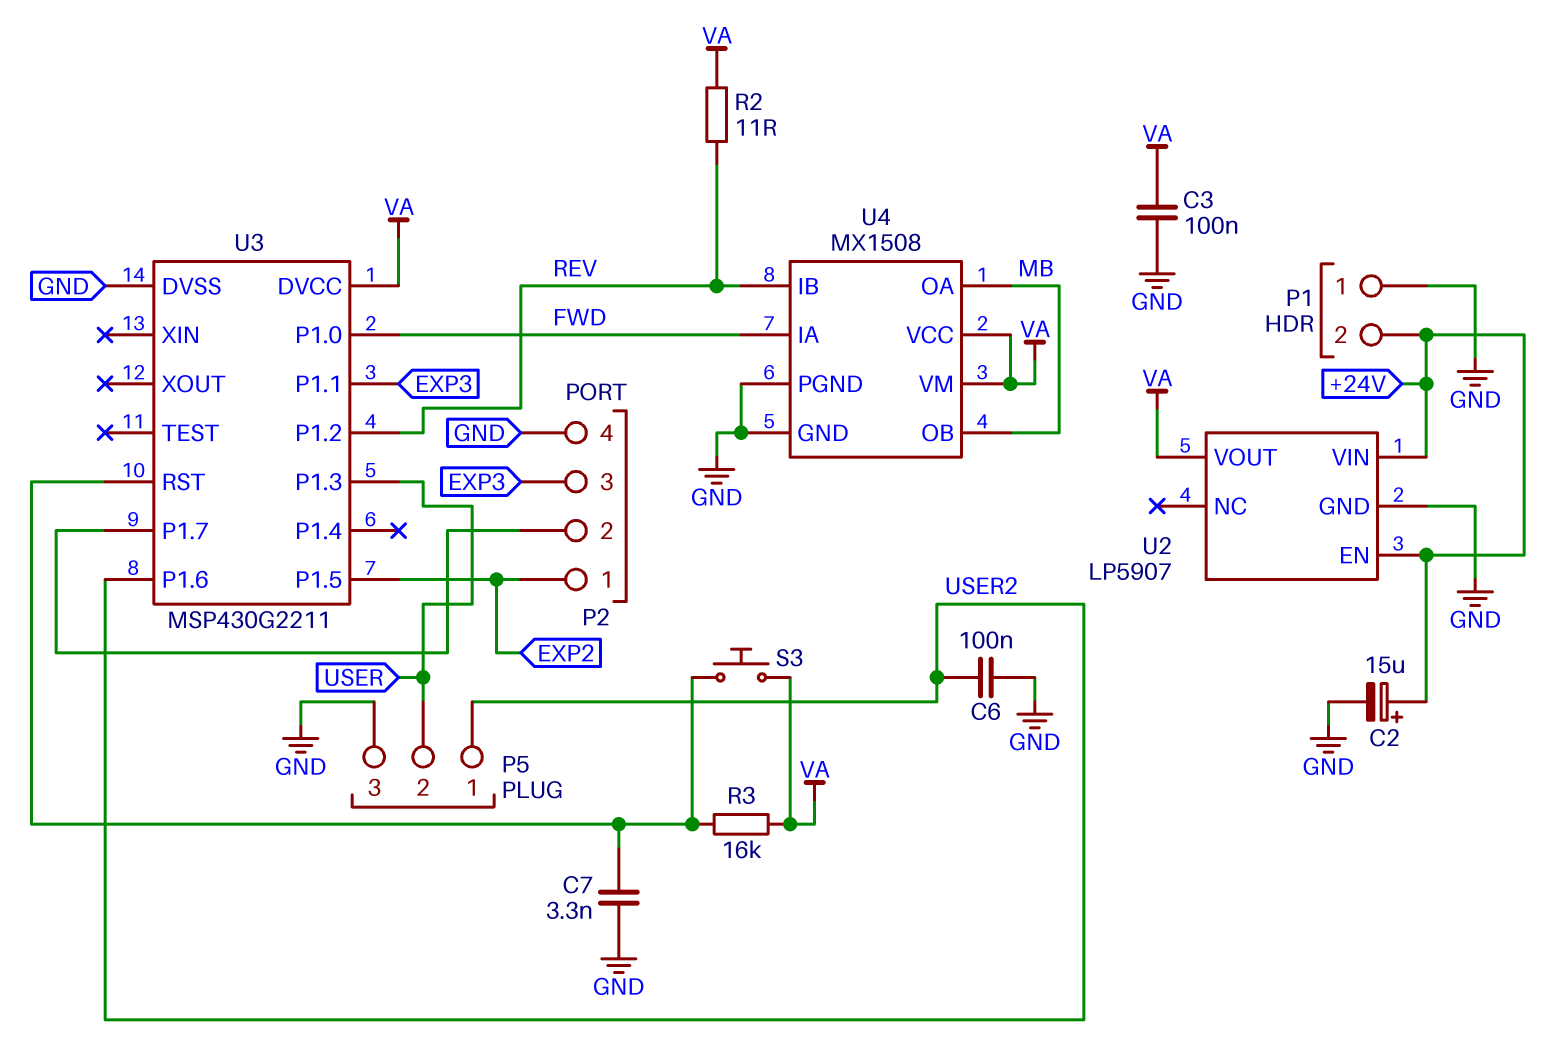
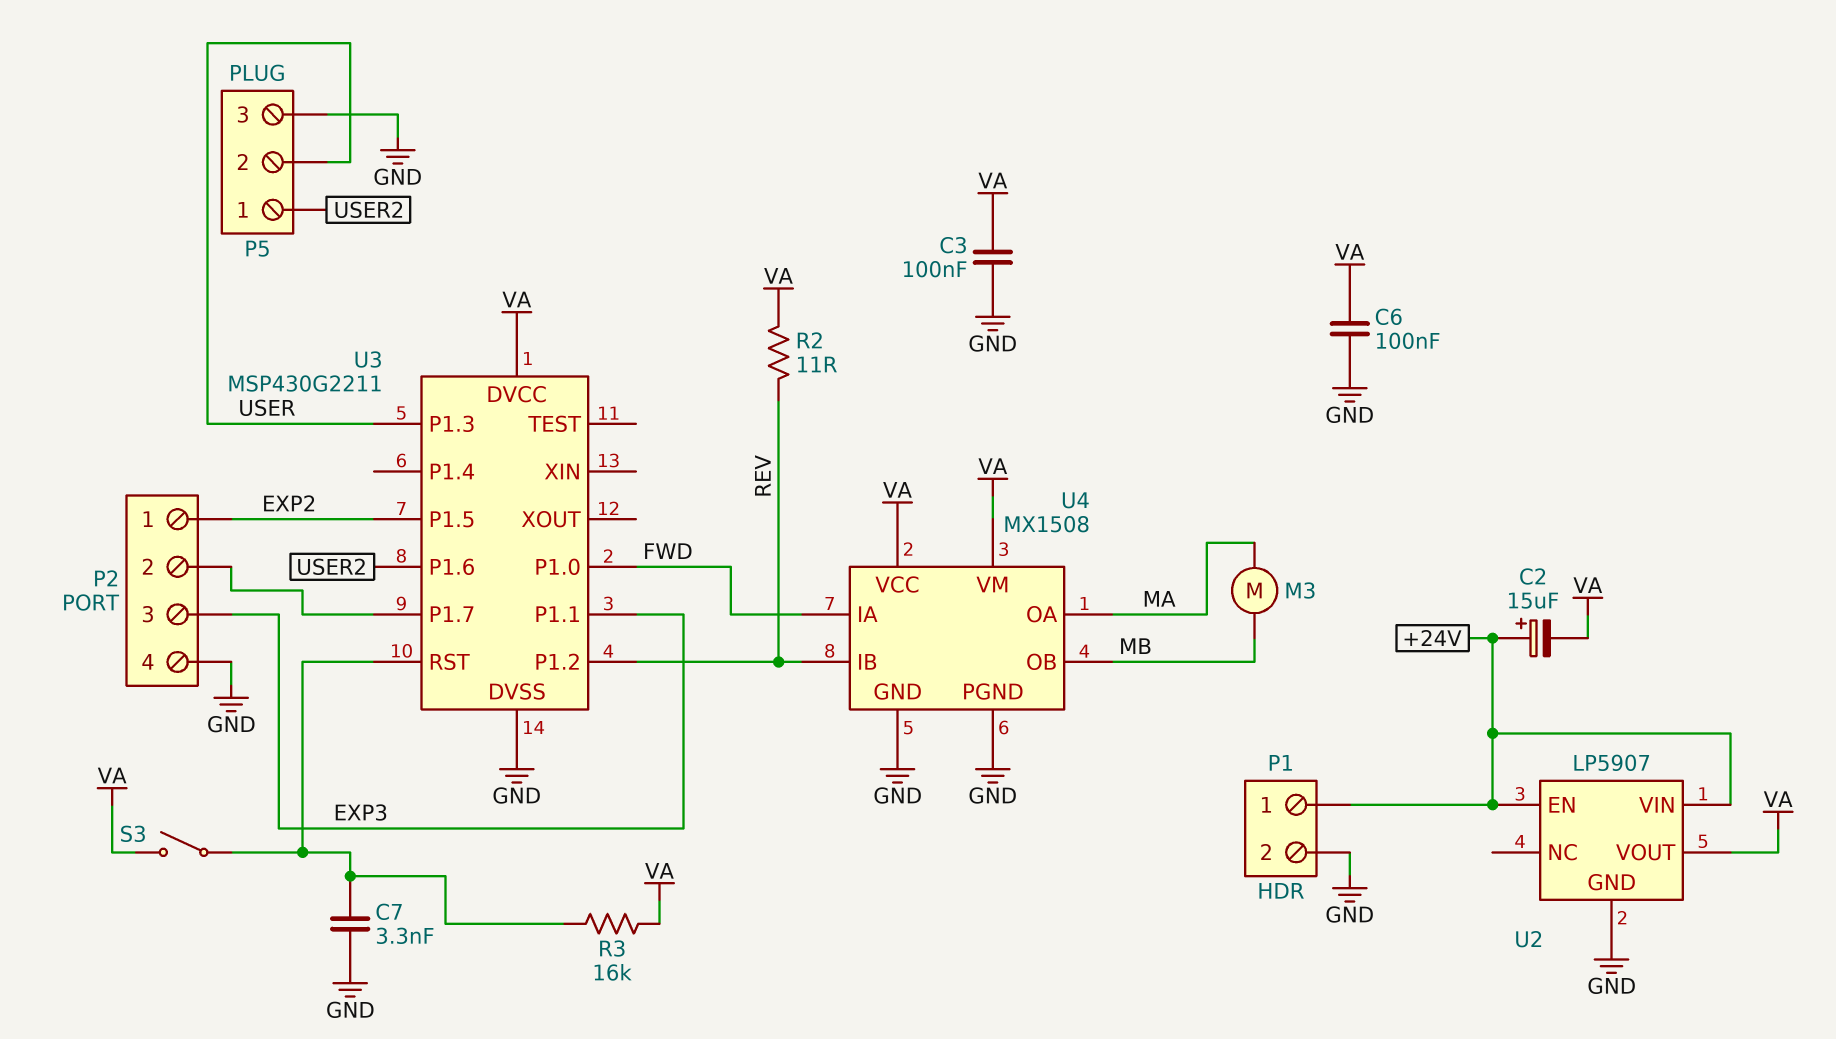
C2: 15uF (plus +24V, minus GND) -> 15uF (plus +24V, minus VA)
C6: 100nF (GND, USER2) -> 100nF (GND, VA)
M3: none -> motor (MA, MB)
P1 pin 1: GND -> +24V
P1 pin 2: +24V -> GND
S3: button (U3/RST, VA) -> switch (U3/RST, VA)
U4 pin OA: MB -> MA

